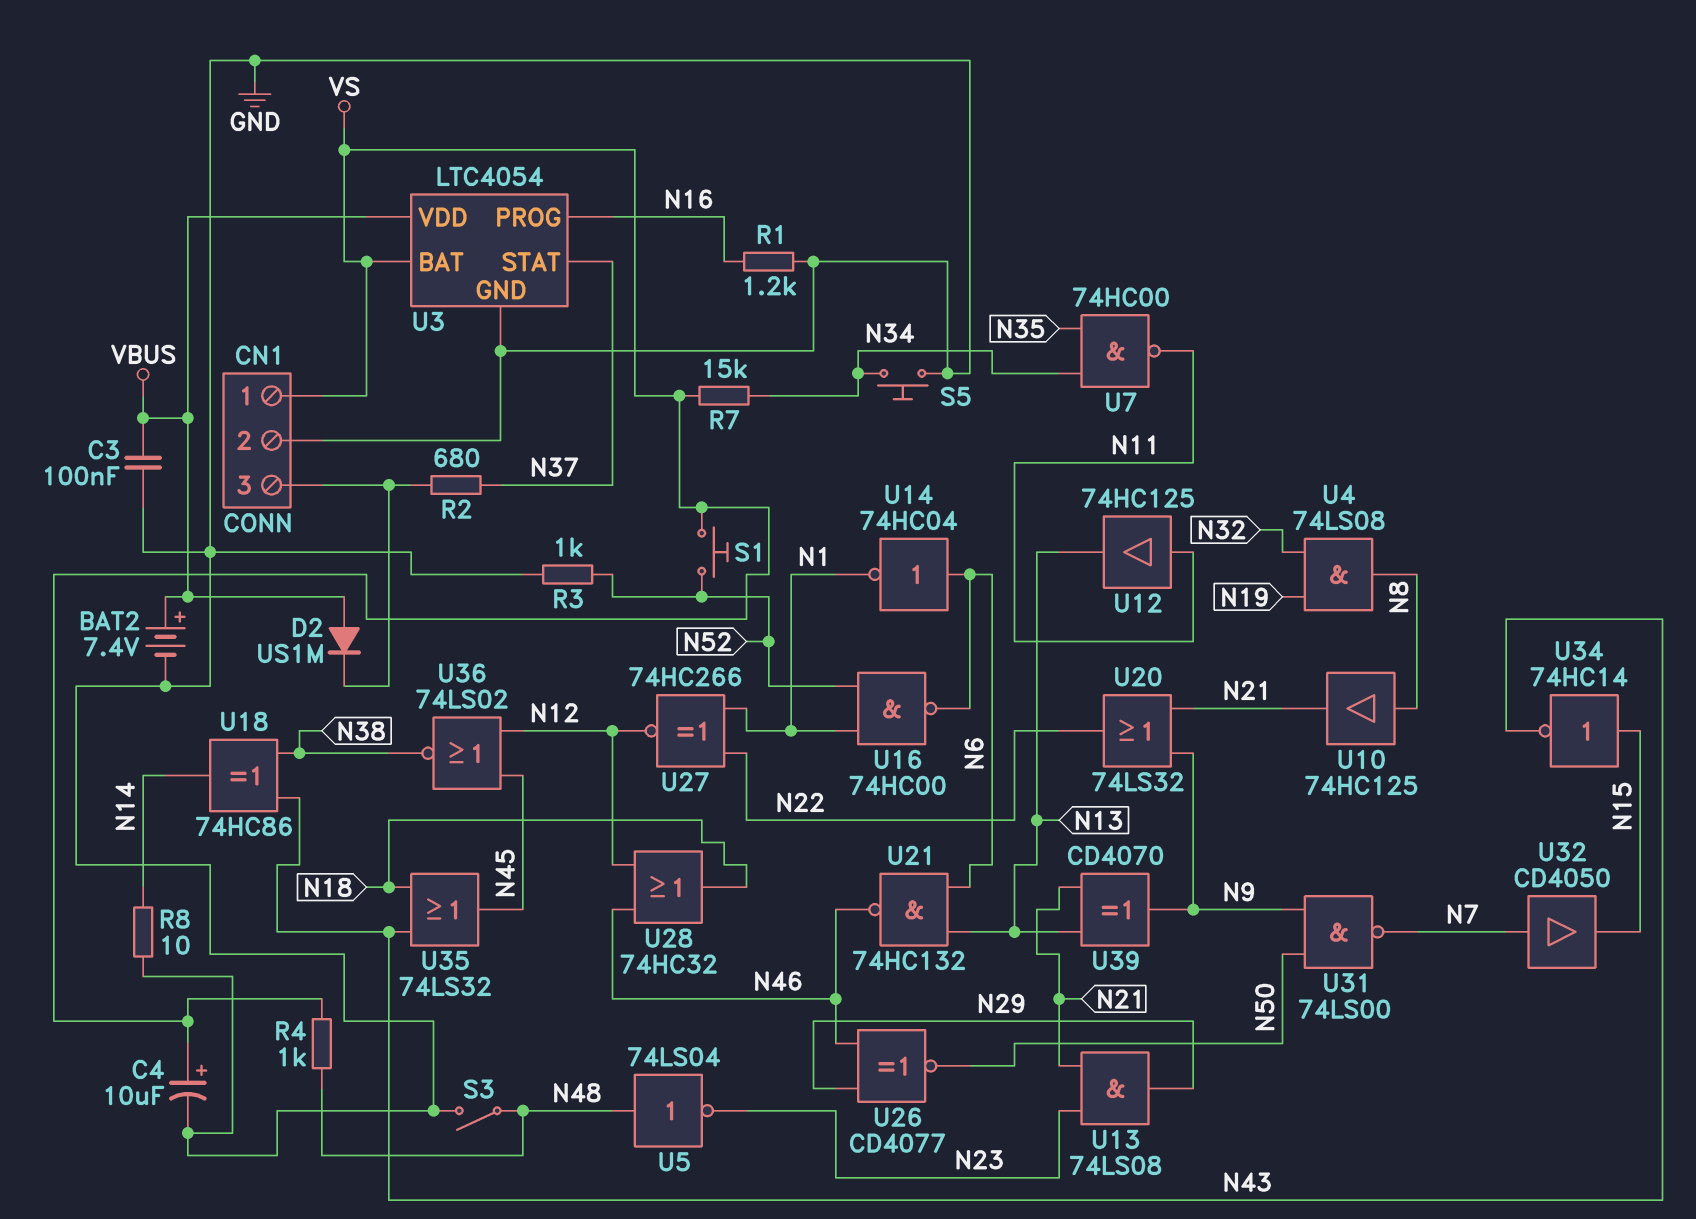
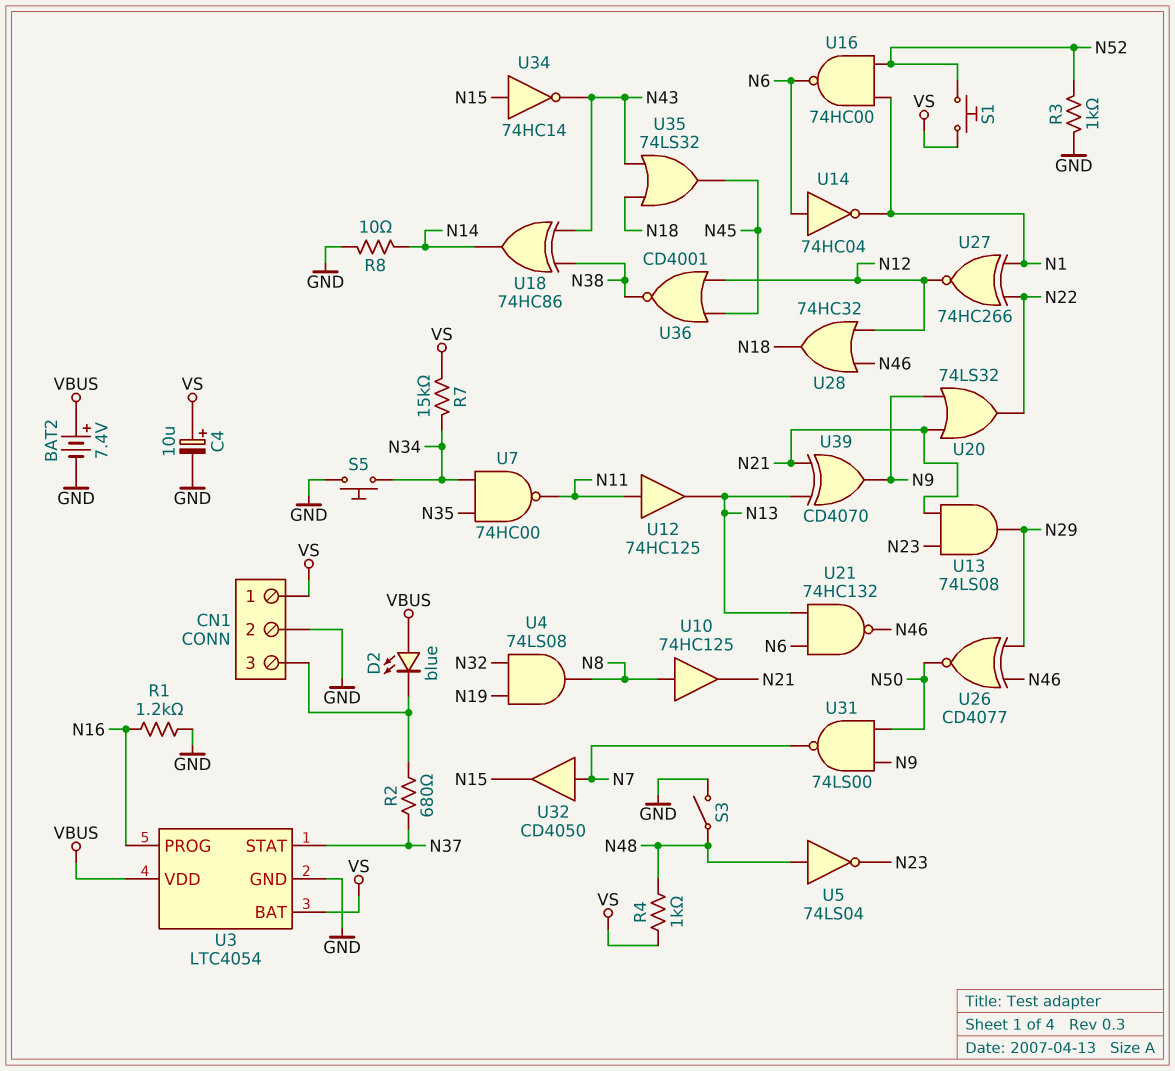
C3: 100nF (GND, VBUS) -> none
D2: diode US1M (A VBUS, K CN1/3) -> LED blue (A VBUS, K CN1/3)
U36: NOR 74LS02 (in N12, in N45, out N38) -> NOR CD4001 (in N12, in N45, out N38)

